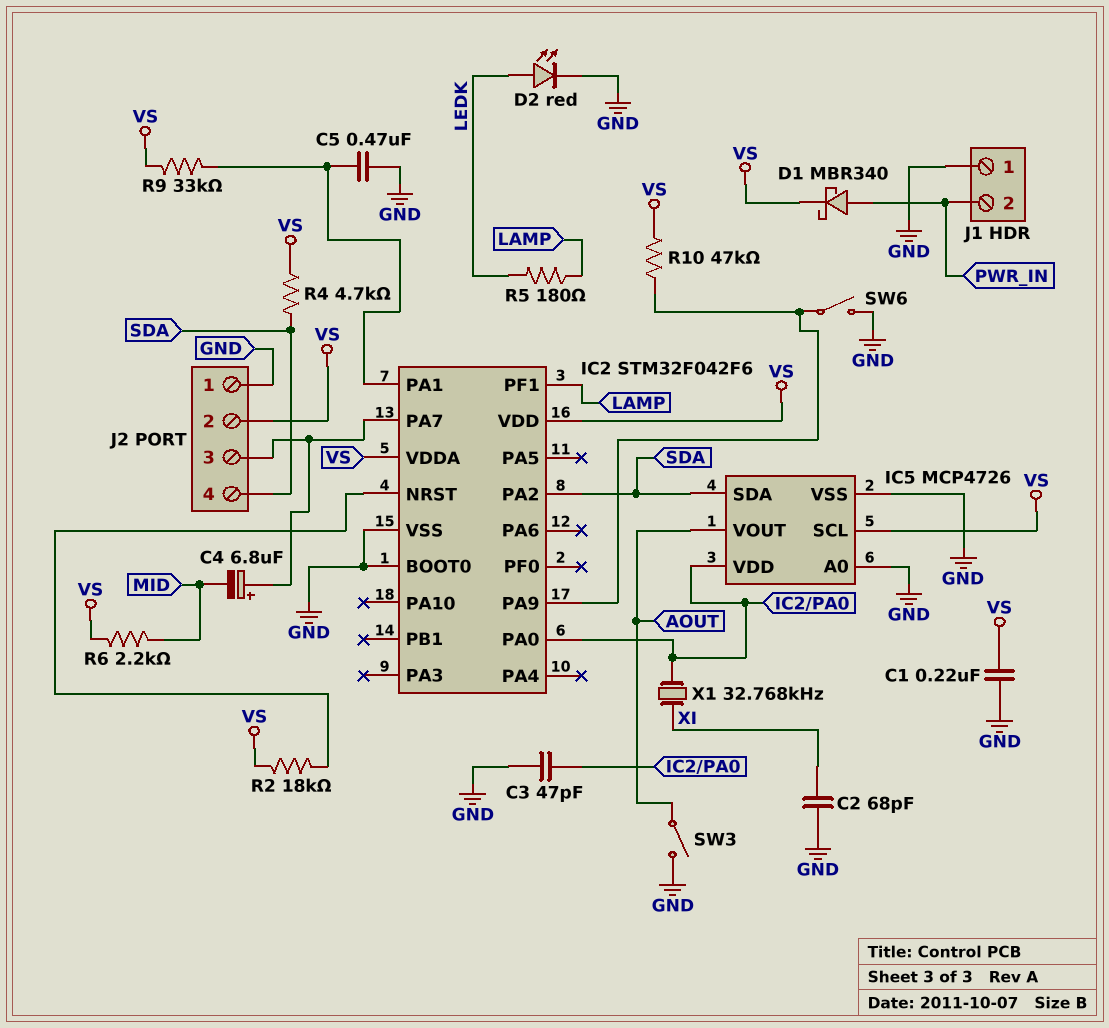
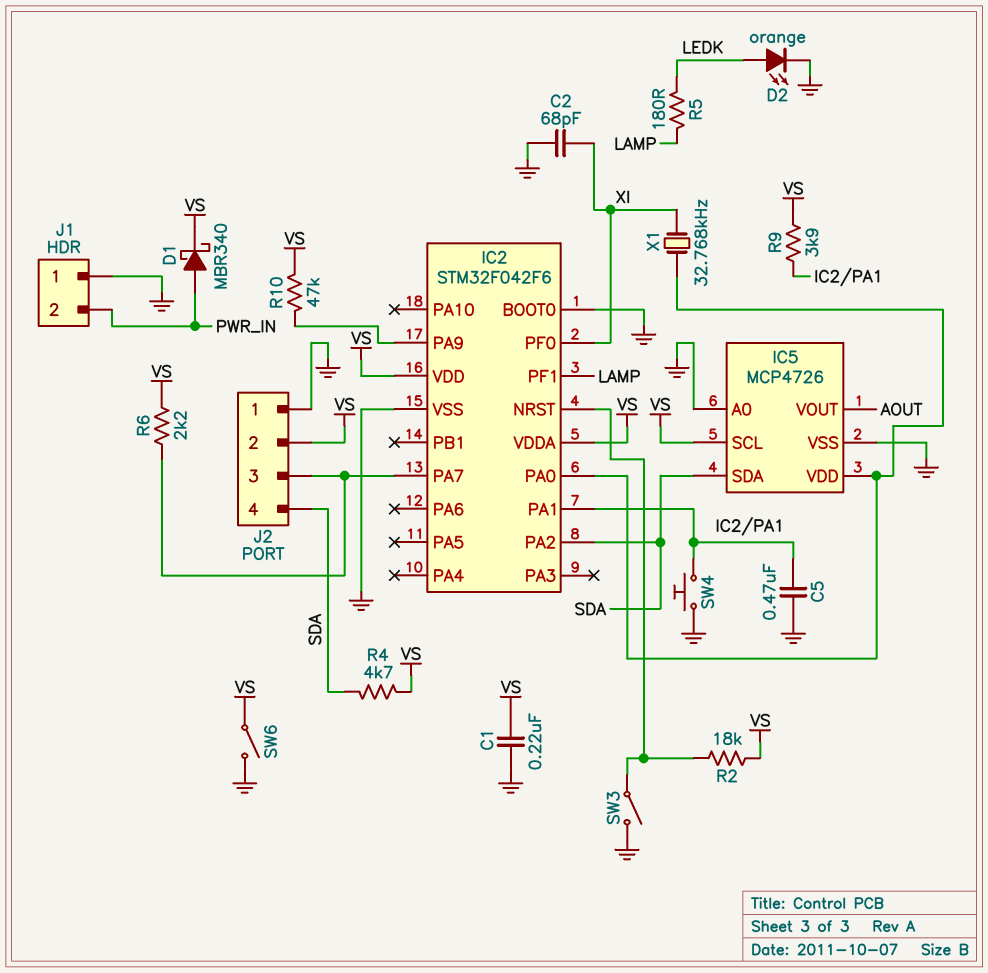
C3: 47pF (GND, IC2/PA0) -> none
C4: 6.8uF (plus IC2/PA7, minus MID) -> none
D2: LED red (A LEDK, K GND) -> LED orange (A LEDK, K GND)
IC2 pin PF0: none -> XI
R6: 2.2k (MID, VS) -> 2.2k (IC2/PA7, VS)
R9: 33k (IC2/PA1, VS) -> 3.9k (IC2/PA1, VS)
SW3: switch (AOUT, GND) -> switch (GND, IC2/NRST)
SW4: none -> button (GND, IC2/PA1)
SW6: switch (GND, IC2/PA9) -> switch (GND, VS)

